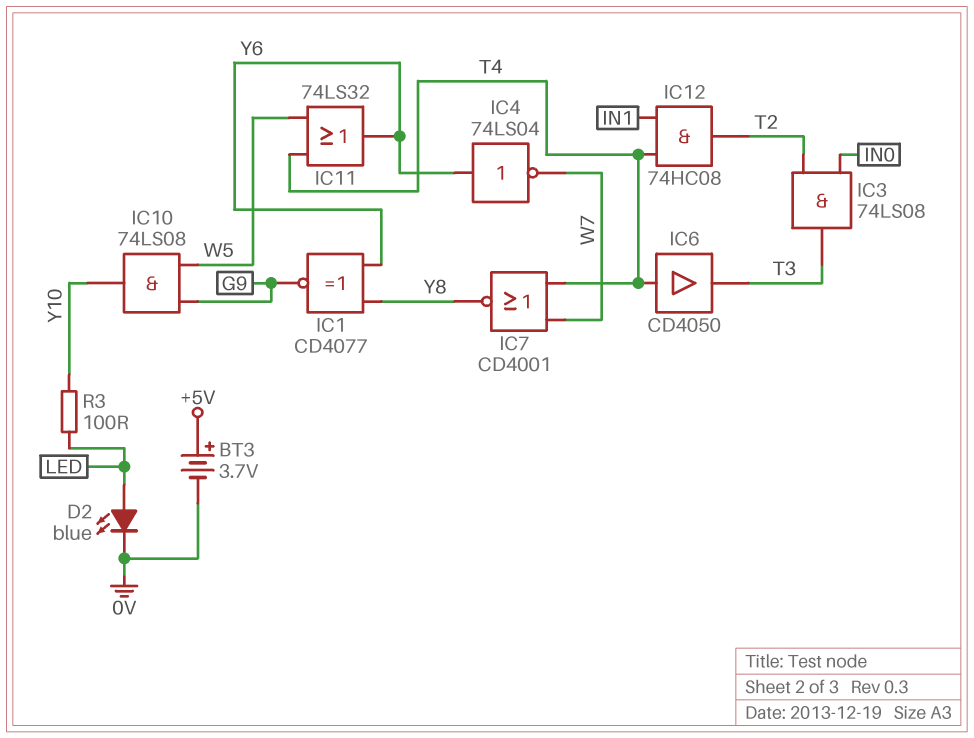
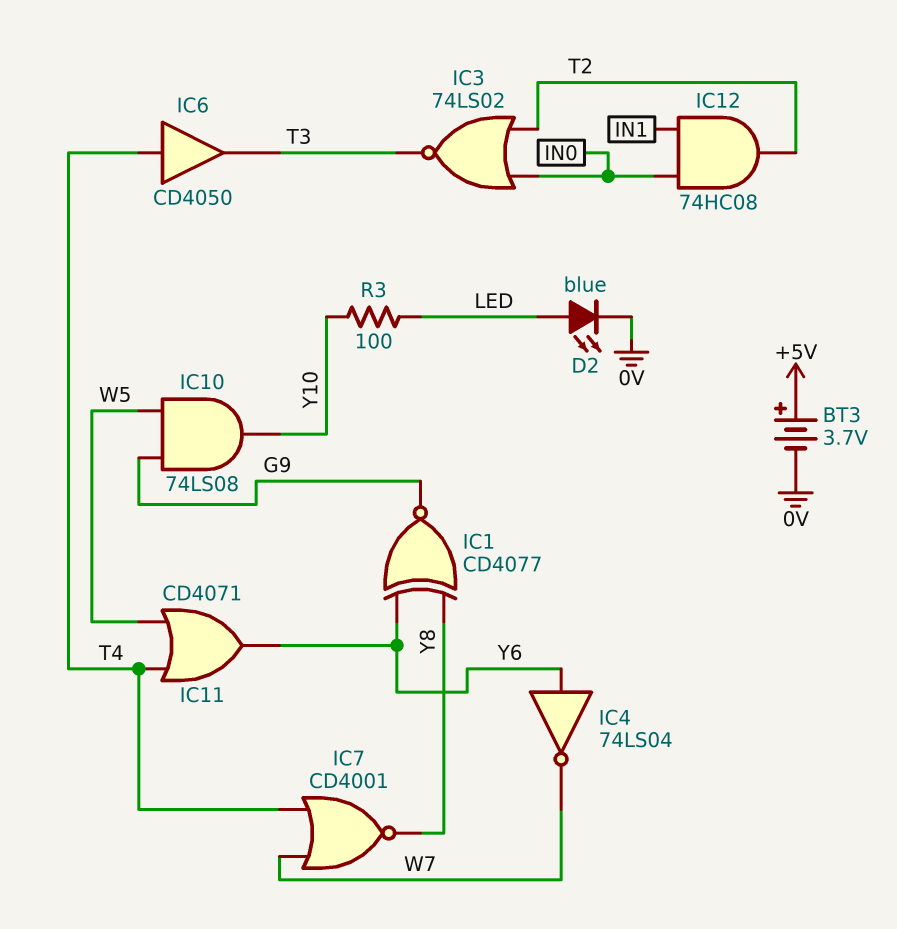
IC3: AND 74LS08 (in IN0, in T2, out T3) -> NOR 74LS02 (in IN0, in T2, out T3)
IC11: OR 74LS32 (in T4, in W5, out Y6) -> OR CD4071 (in T4, in W5, out Y6)
IC12: AND 74HC08 (in IN1, in T4, out T2) -> AND 74HC08 (in IN0, in IN1, out T2)

